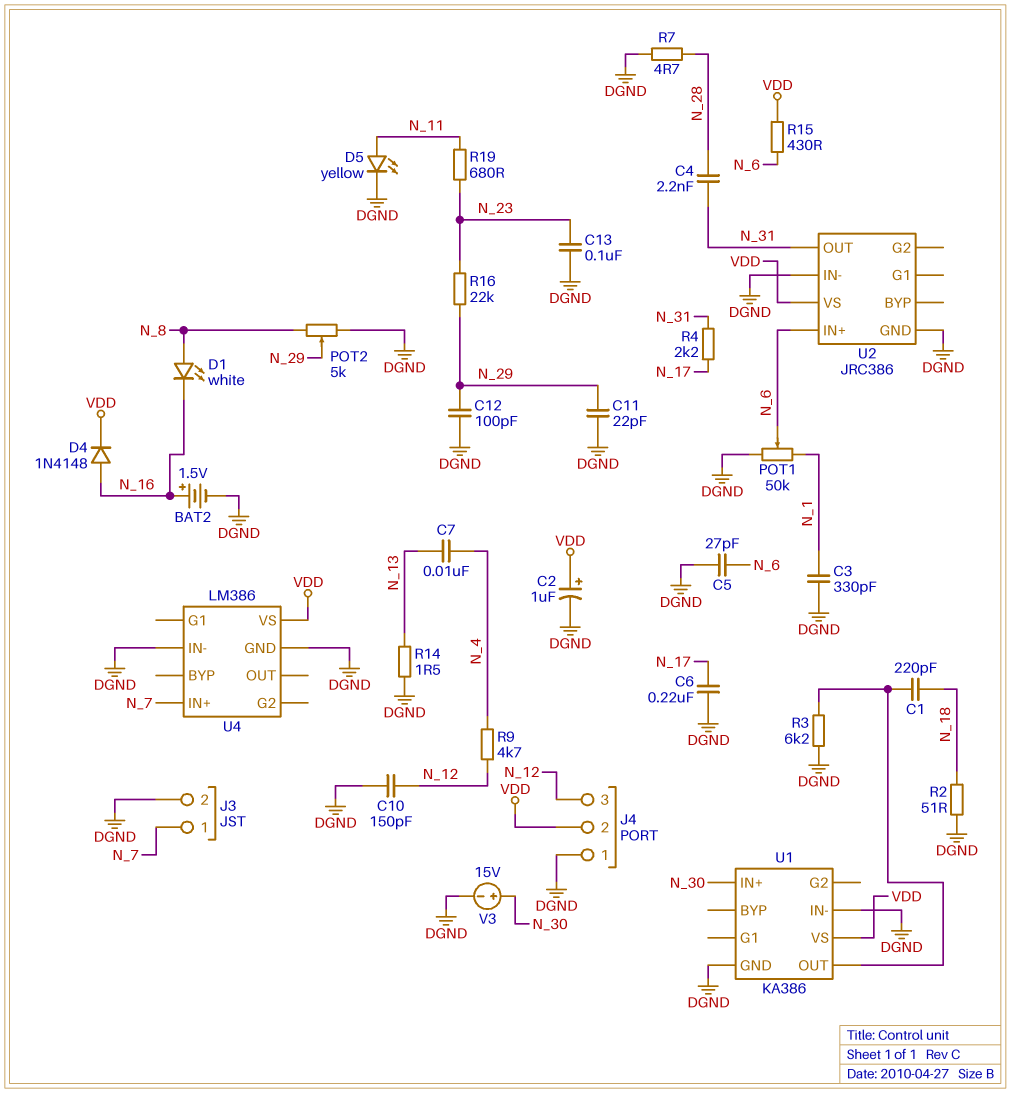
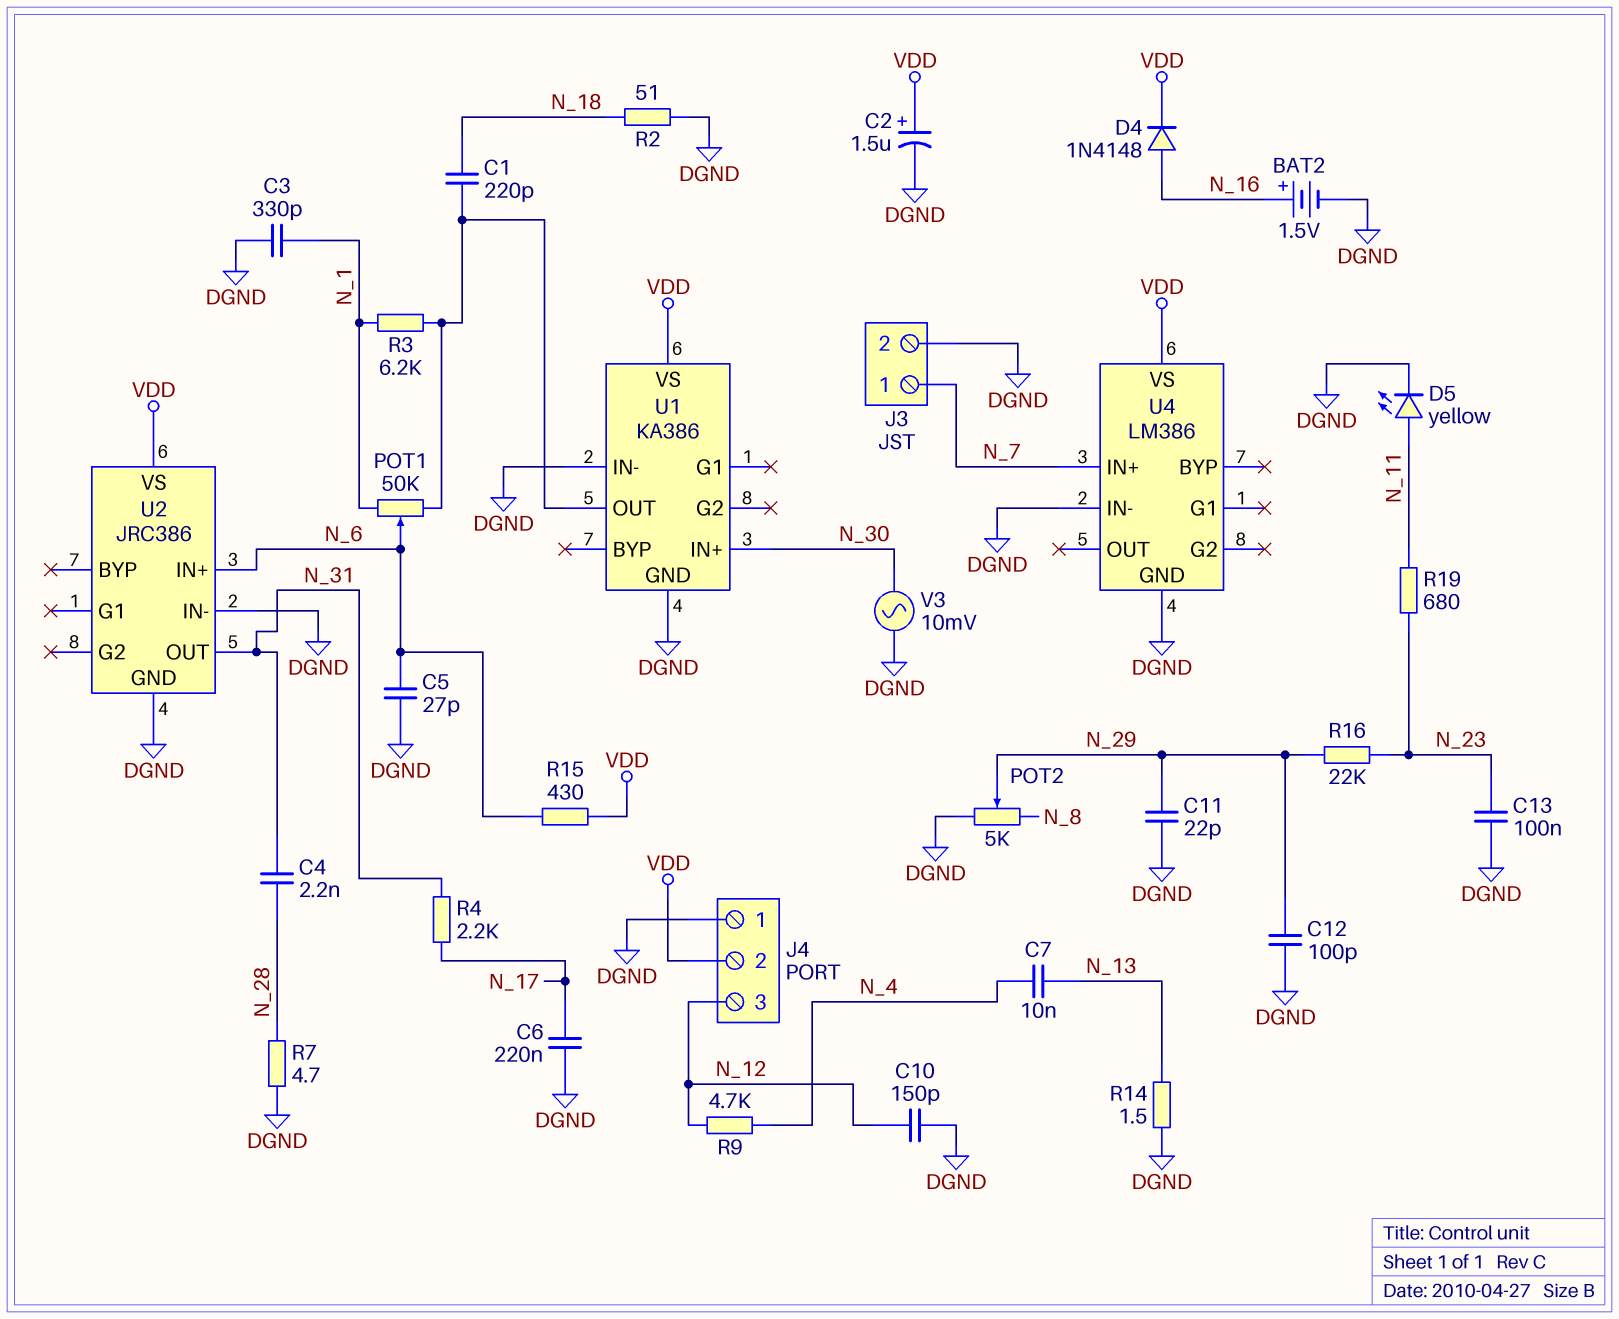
C2: 1uF (plus VDD, minus DGND) -> 1.5uF (plus VDD, minus DGND)
D1: LED white (A N_8, K N_16) -> none
POT1: 50k (DGND, N_1, wiper N_6) -> 50k (N_1, U1/OUT, wiper N_6)
R3: 6.2k (DGND, U1/OUT) -> 6.2k (N_1, U1/OUT)
V3: 15V (plus N_30, minus DGND) -> AC 10mV (DGND, N_30)

